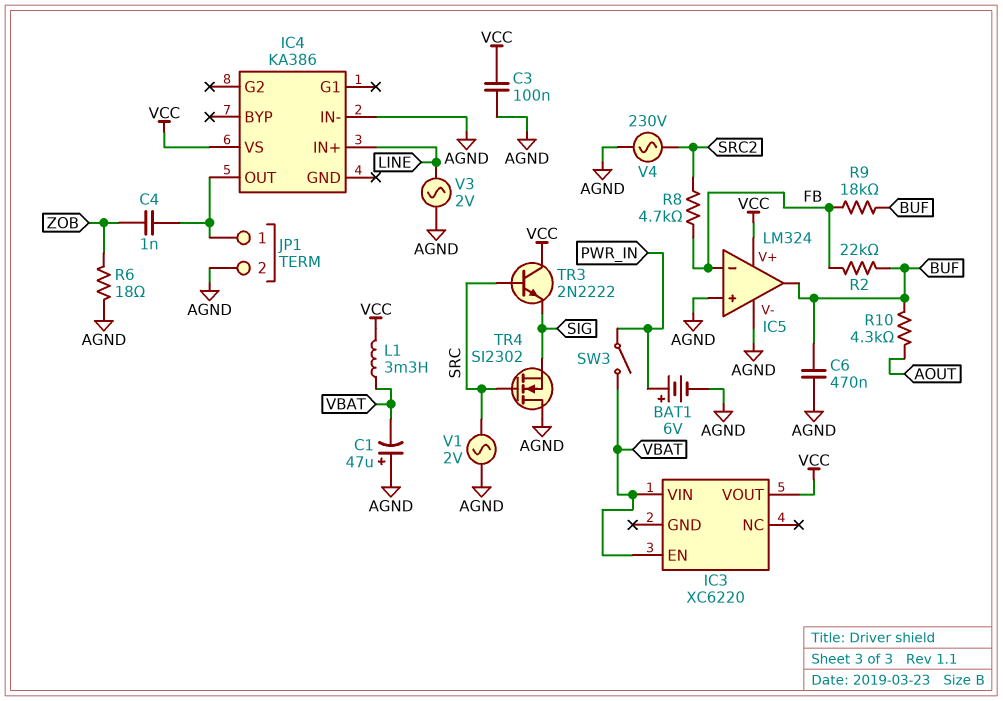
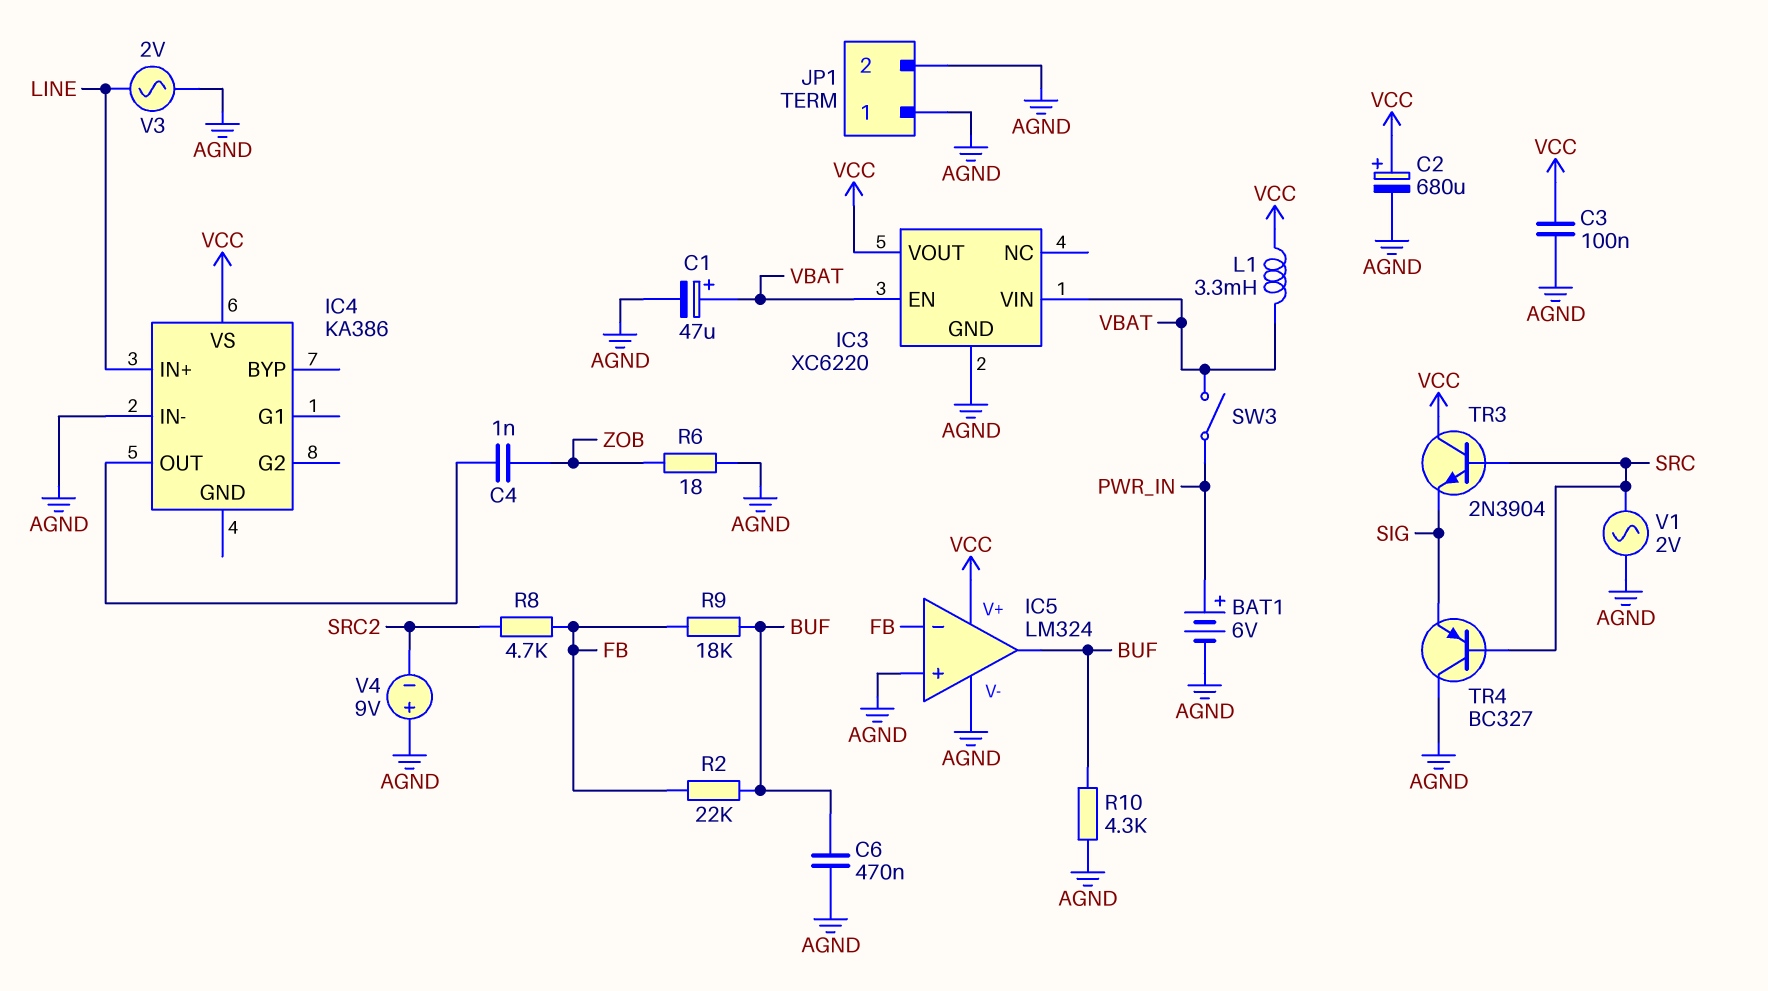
C1: 47uF (plus AGND, minus VBAT) -> 47uF (plus VBAT, minus AGND)
C2: none -> 680uF (plus VCC, minus AGND)
IC3 pin GND: none -> AGND
JP1 pin 1: IC4/OUT -> AGND
R10: 4.3k (AOUT, BUF) -> 4.3k (AGND, BUF)
TR3: NPN 2N2222 (B SRC, C VCC, E SIG) -> NPN 2N3904 (B SRC, C VCC, E SIG)
TR4: NMOS SI2302 (G SRC, D AGND, S SIG) -> PNP BC327 (B SRC, C AGND, E SIG)
V4: AC 230V (AGND, SRC2) -> 9V (plus AGND, minus SRC2)

